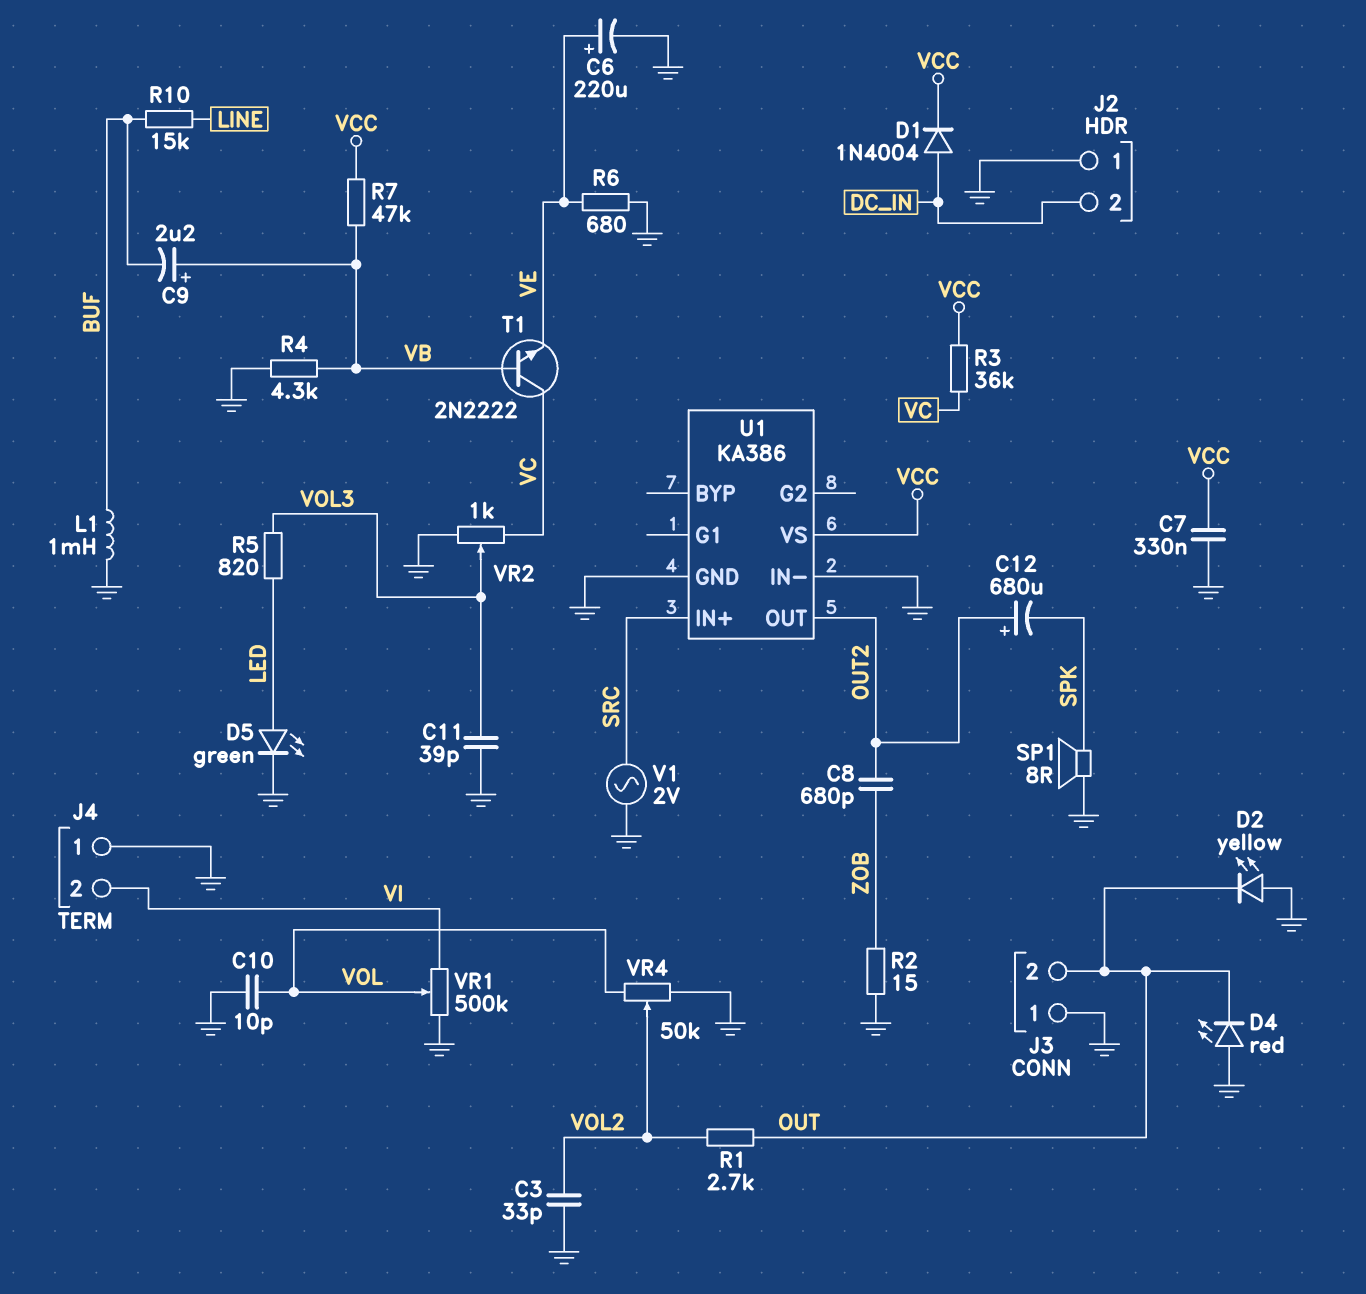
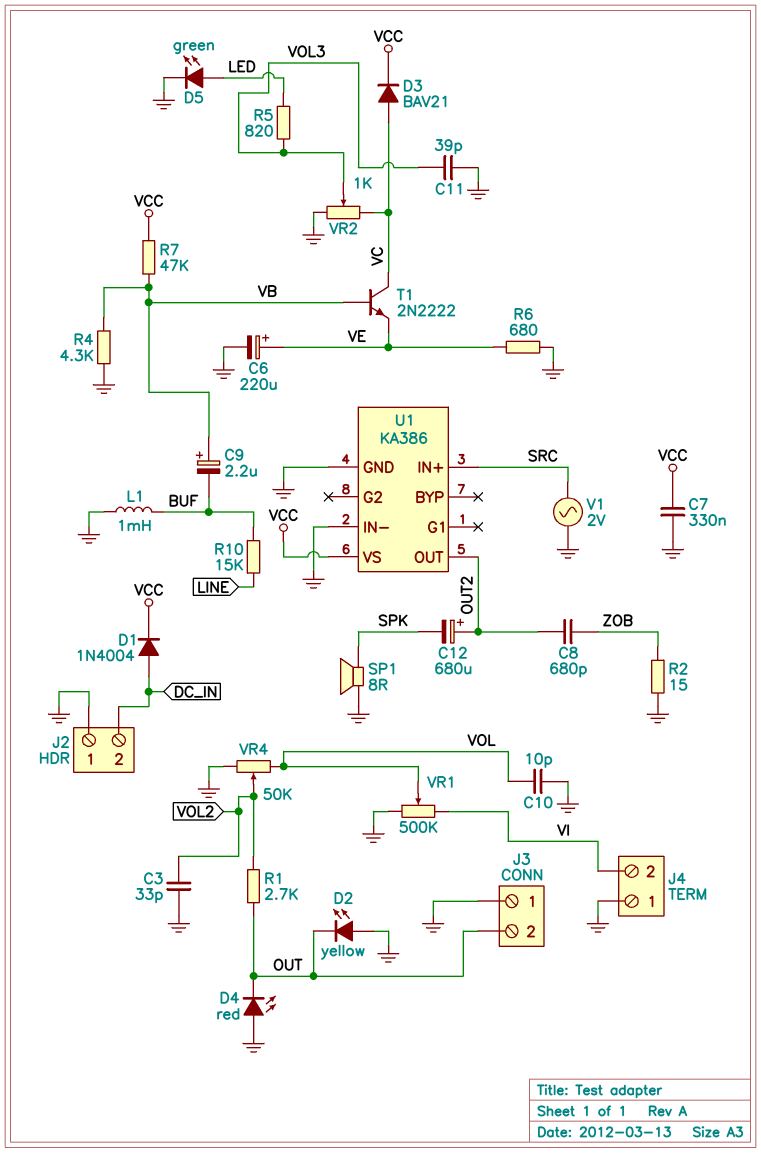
D3: none -> diode BAV21 (A VC, K VCC)
R3: 36k (VC, VCC) -> none

